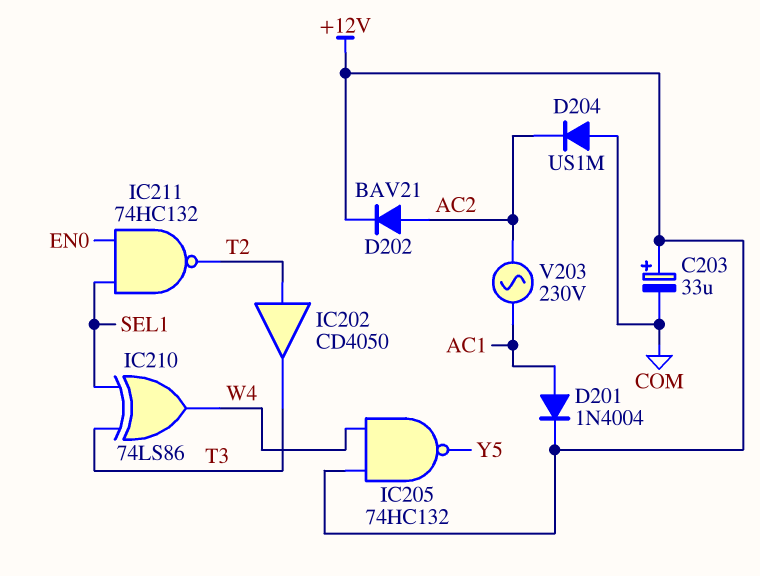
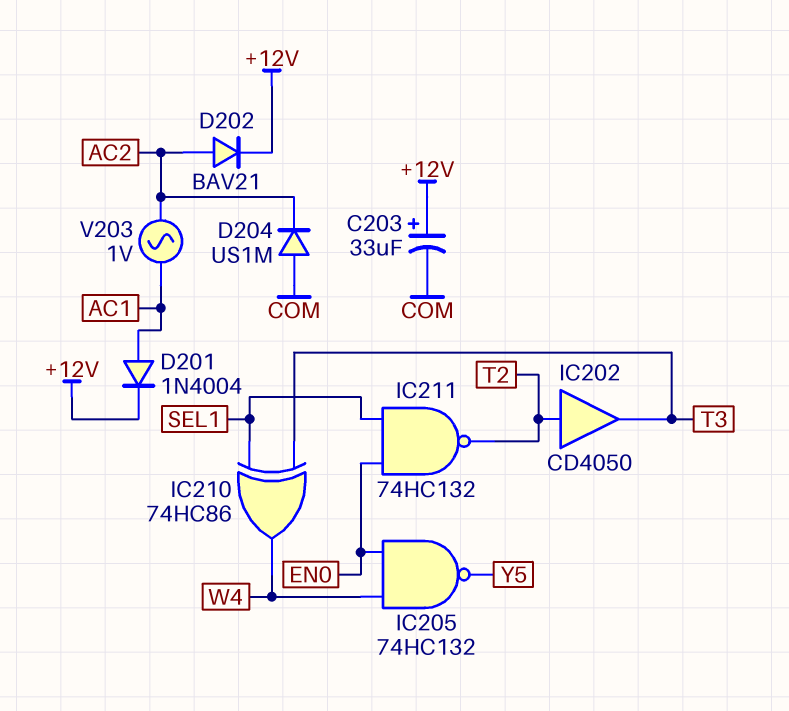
IC205: NAND 74HC132 (in +12V, in W4, out Y5) -> NAND 74HC132 (in EN0, in W4, out Y5)
IC210: XOR 74LS86 (in SEL1, in T3, out W4) -> XOR 74HC86 (in SEL1, in T3, out W4)
V203: AC 230V (AC1, AC2) -> AC 1V (AC1, AC2)

